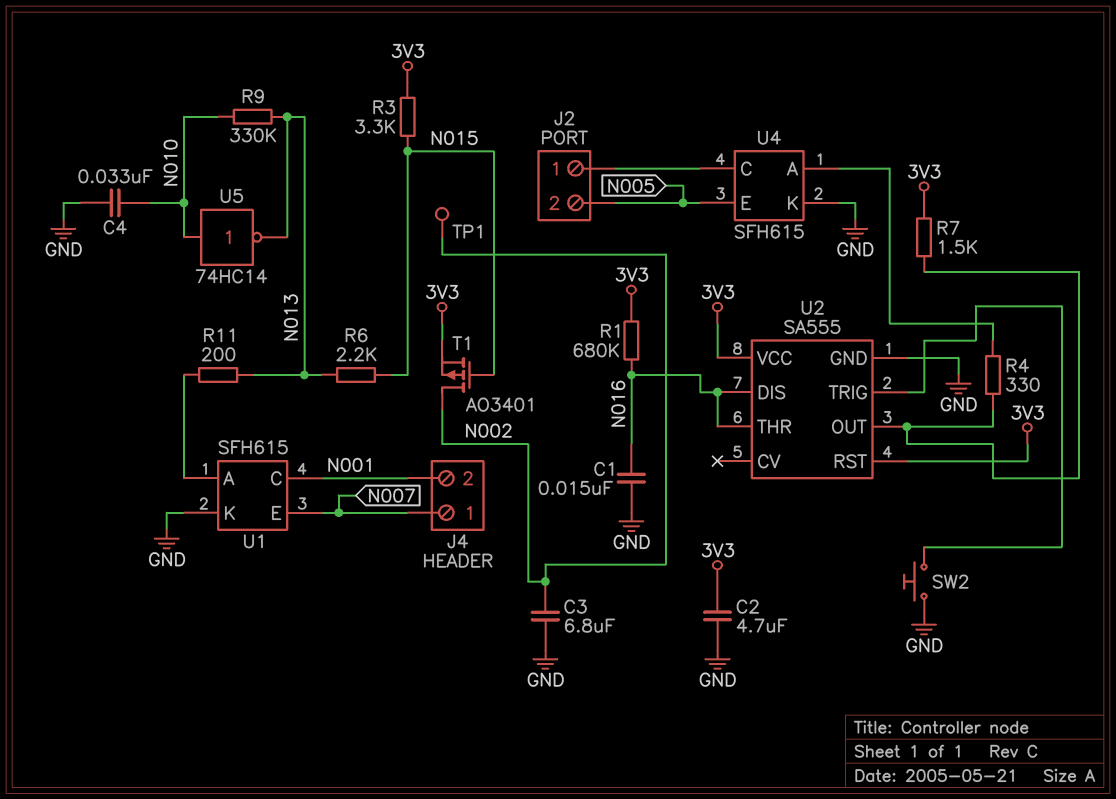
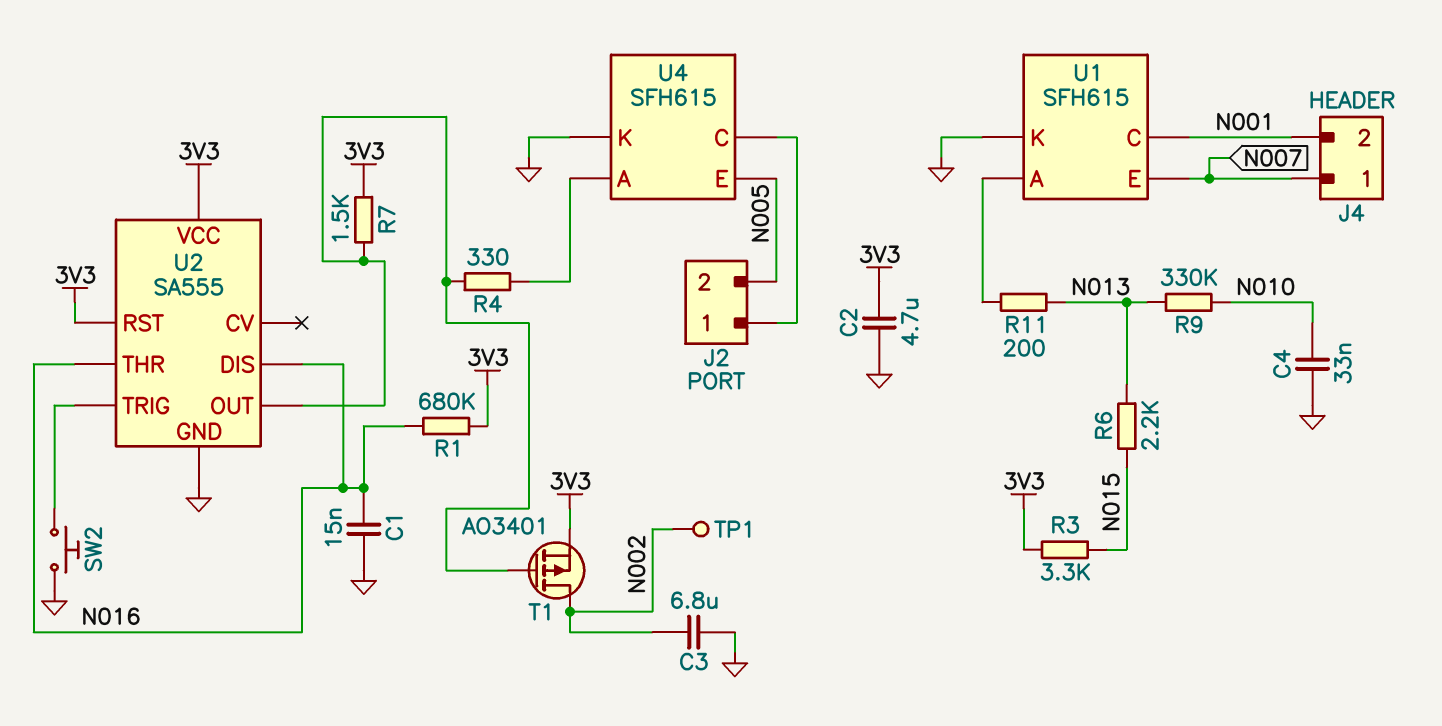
T1: PMOS AO3401 (G N015, D N002, S 3V3) -> PMOS AO3401 (G U2/OUT, D N002, S 3V3)
U5: NOT 74HC14 (in N010, out N013) -> none

